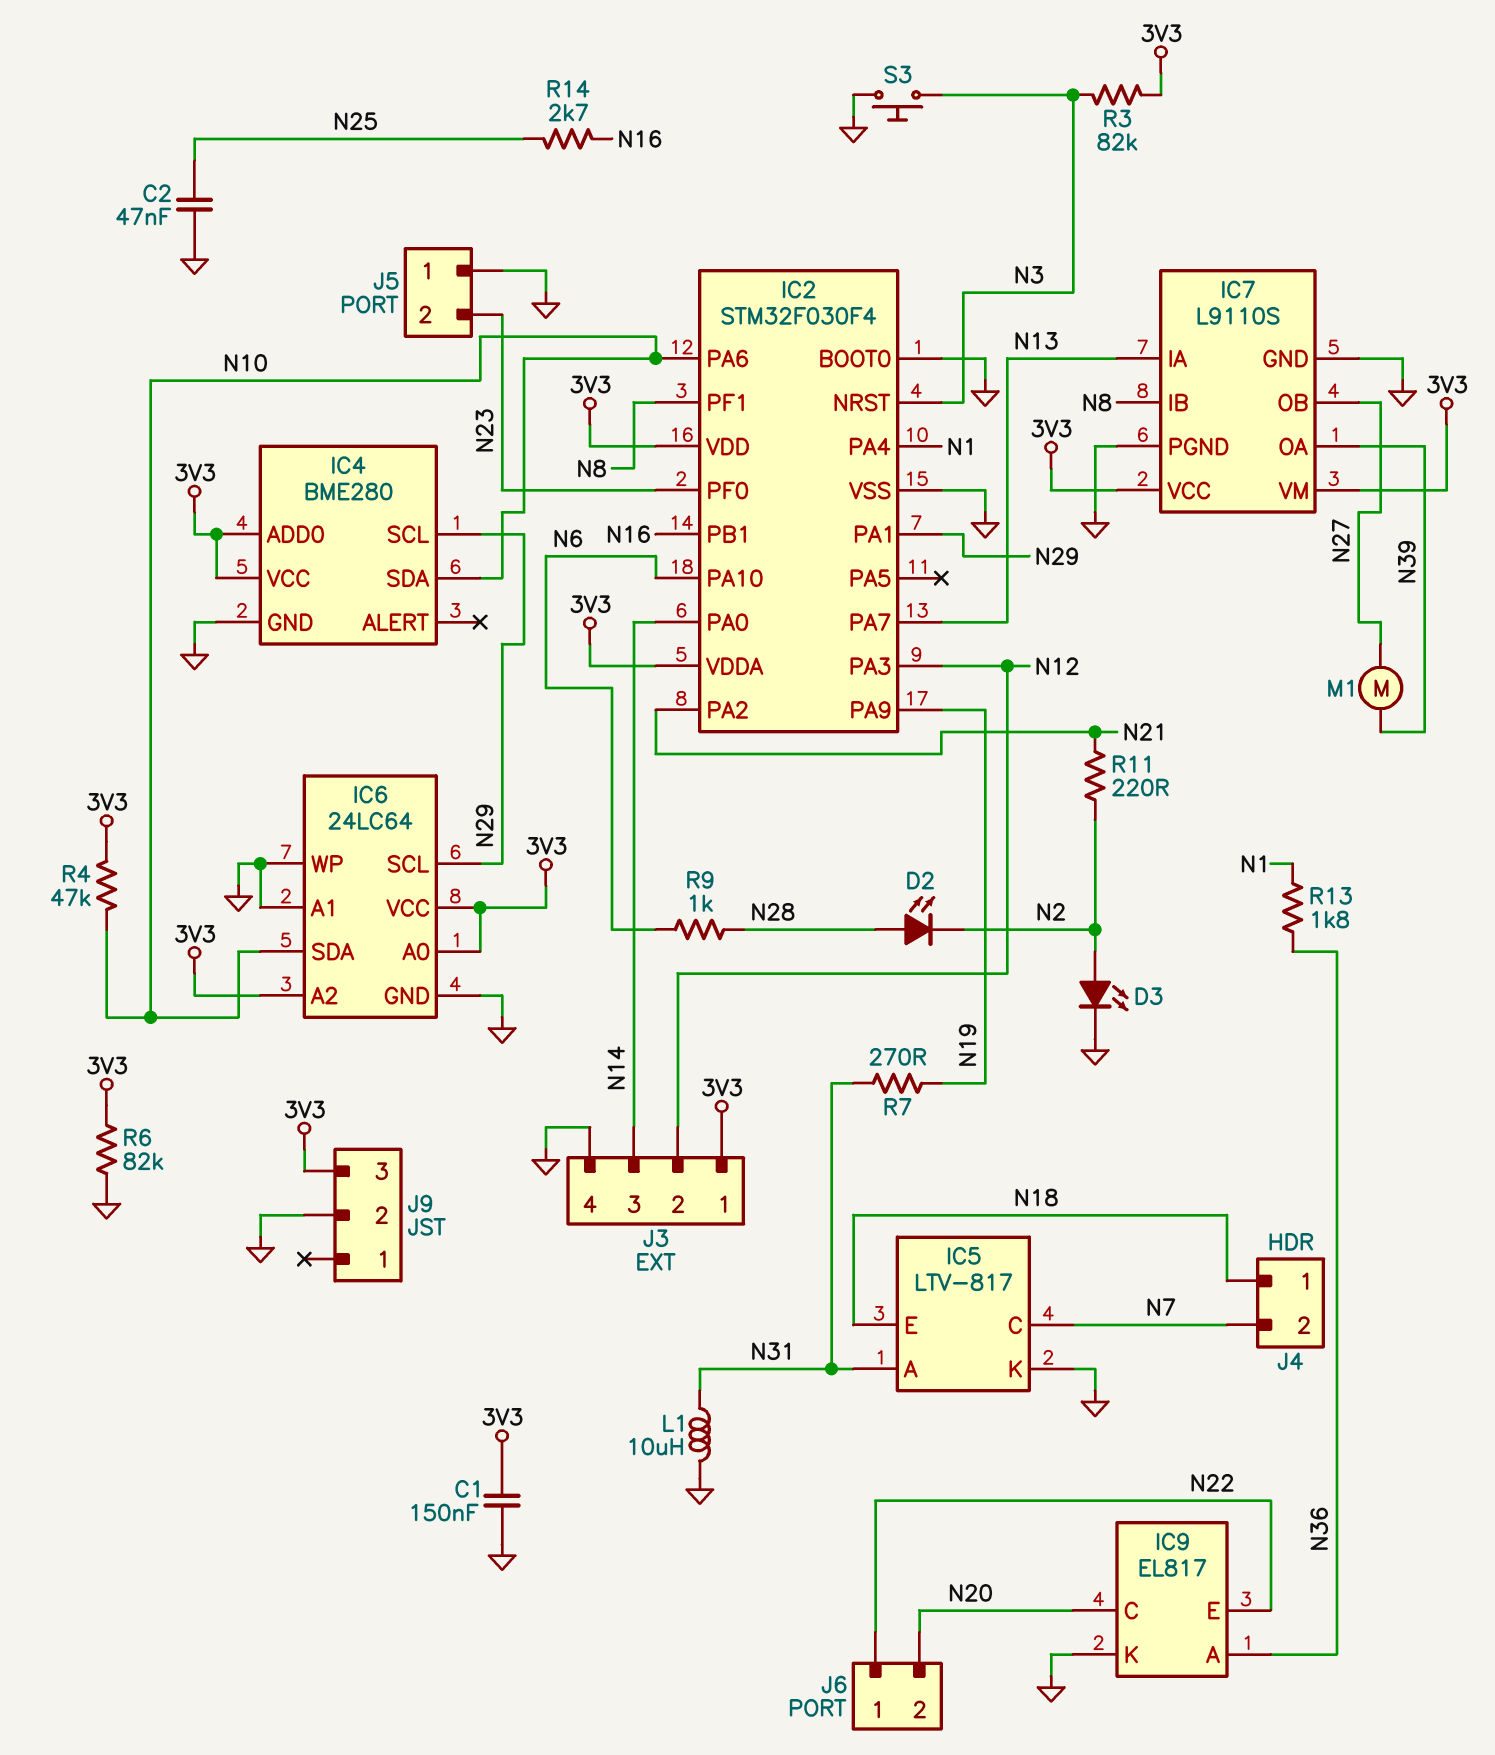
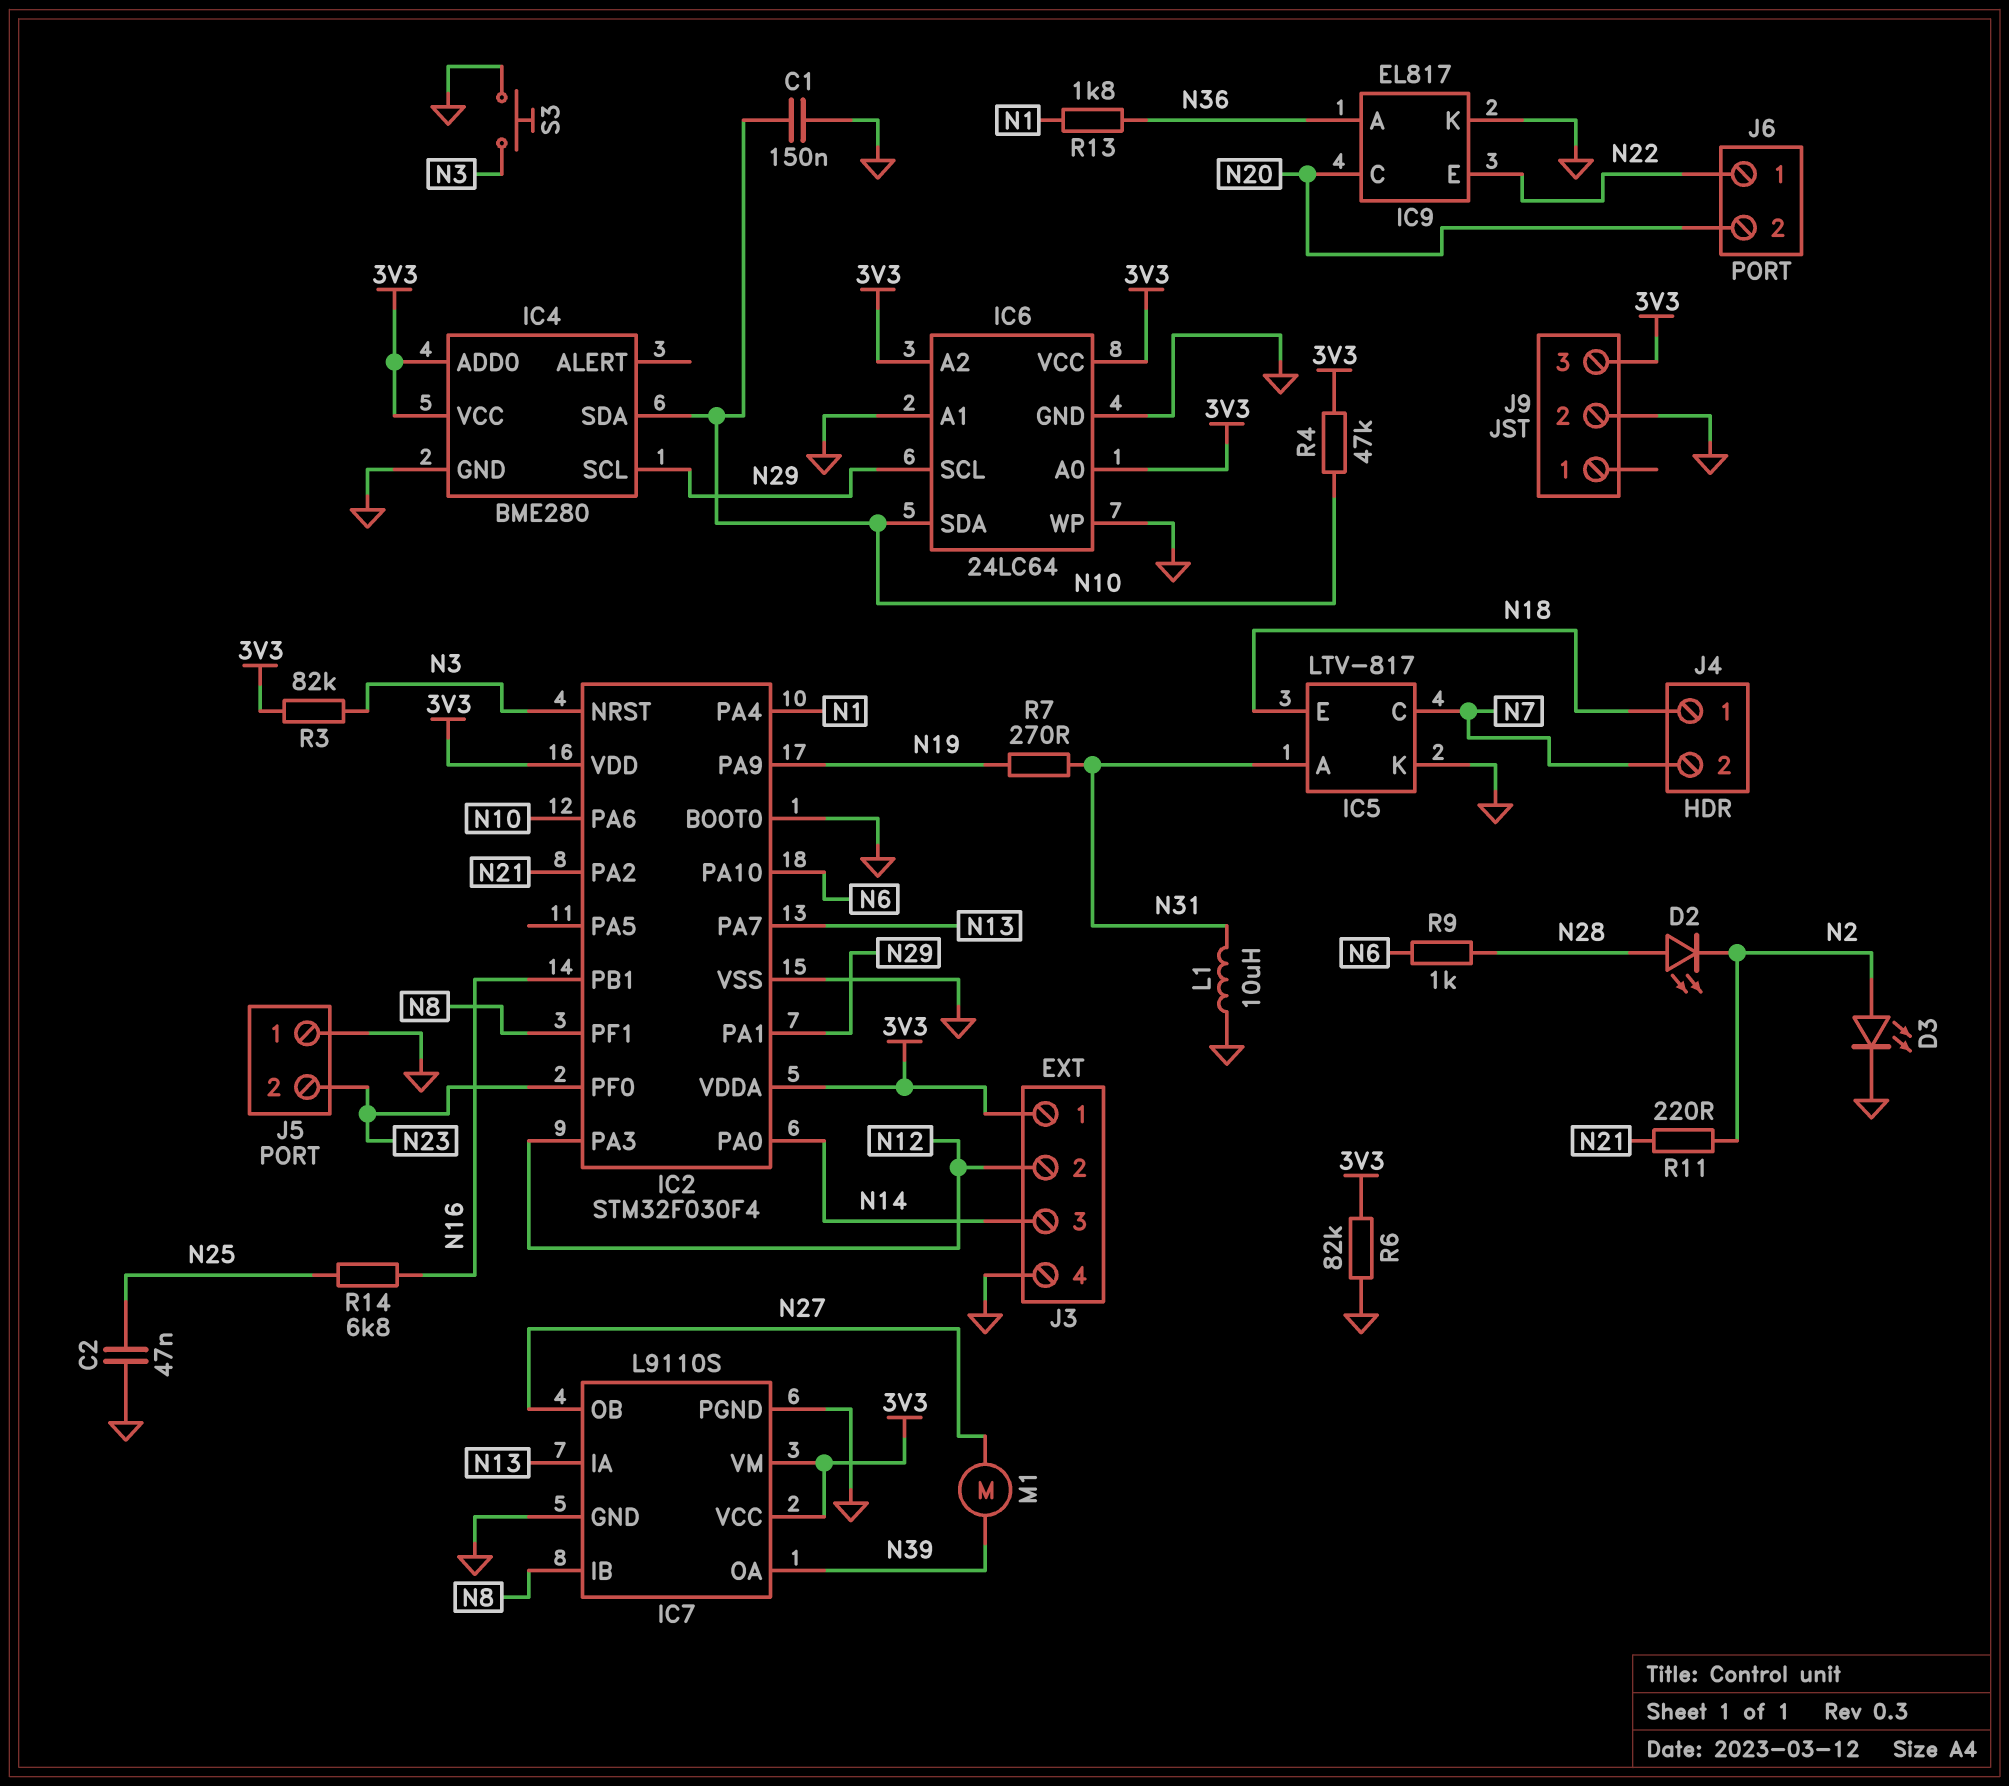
C1: 150nF (3V3, GND) -> 150nF (GND, N10)
R14: 2.7k (N16, N25) -> 6.8k (N16, N25)

